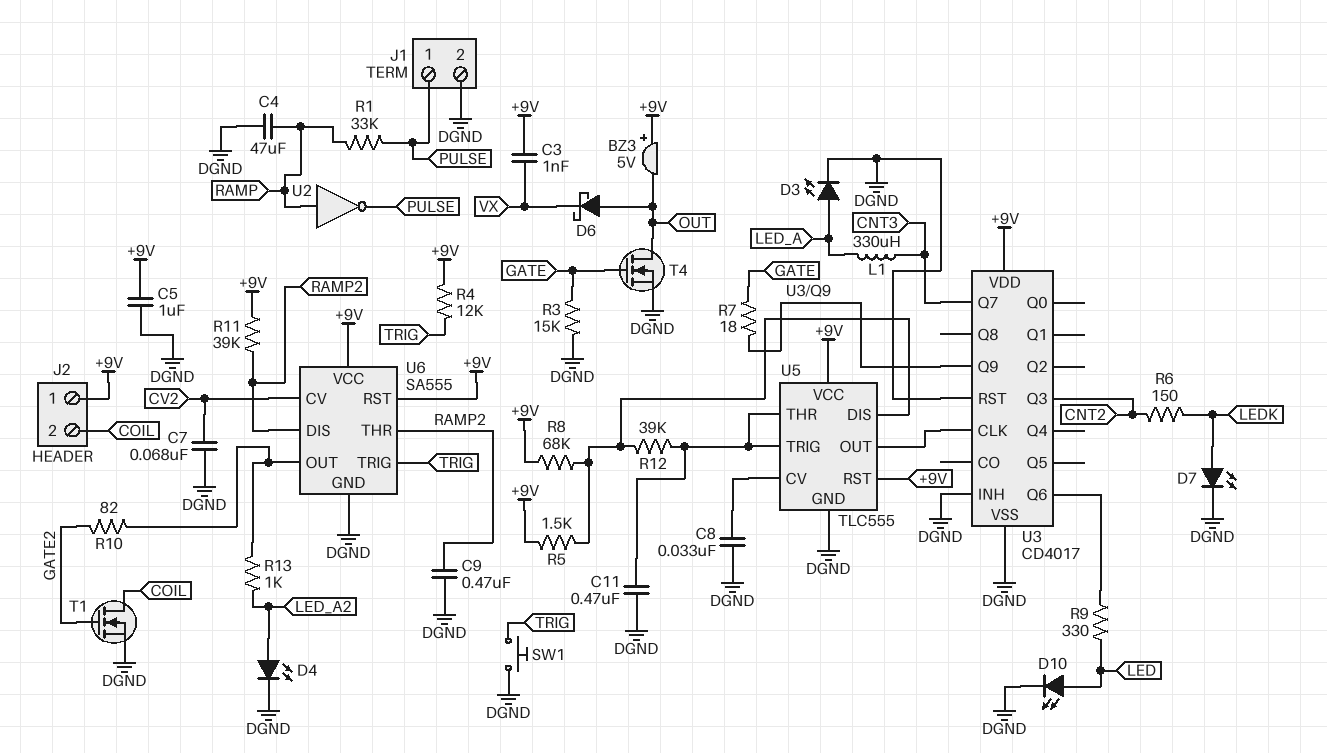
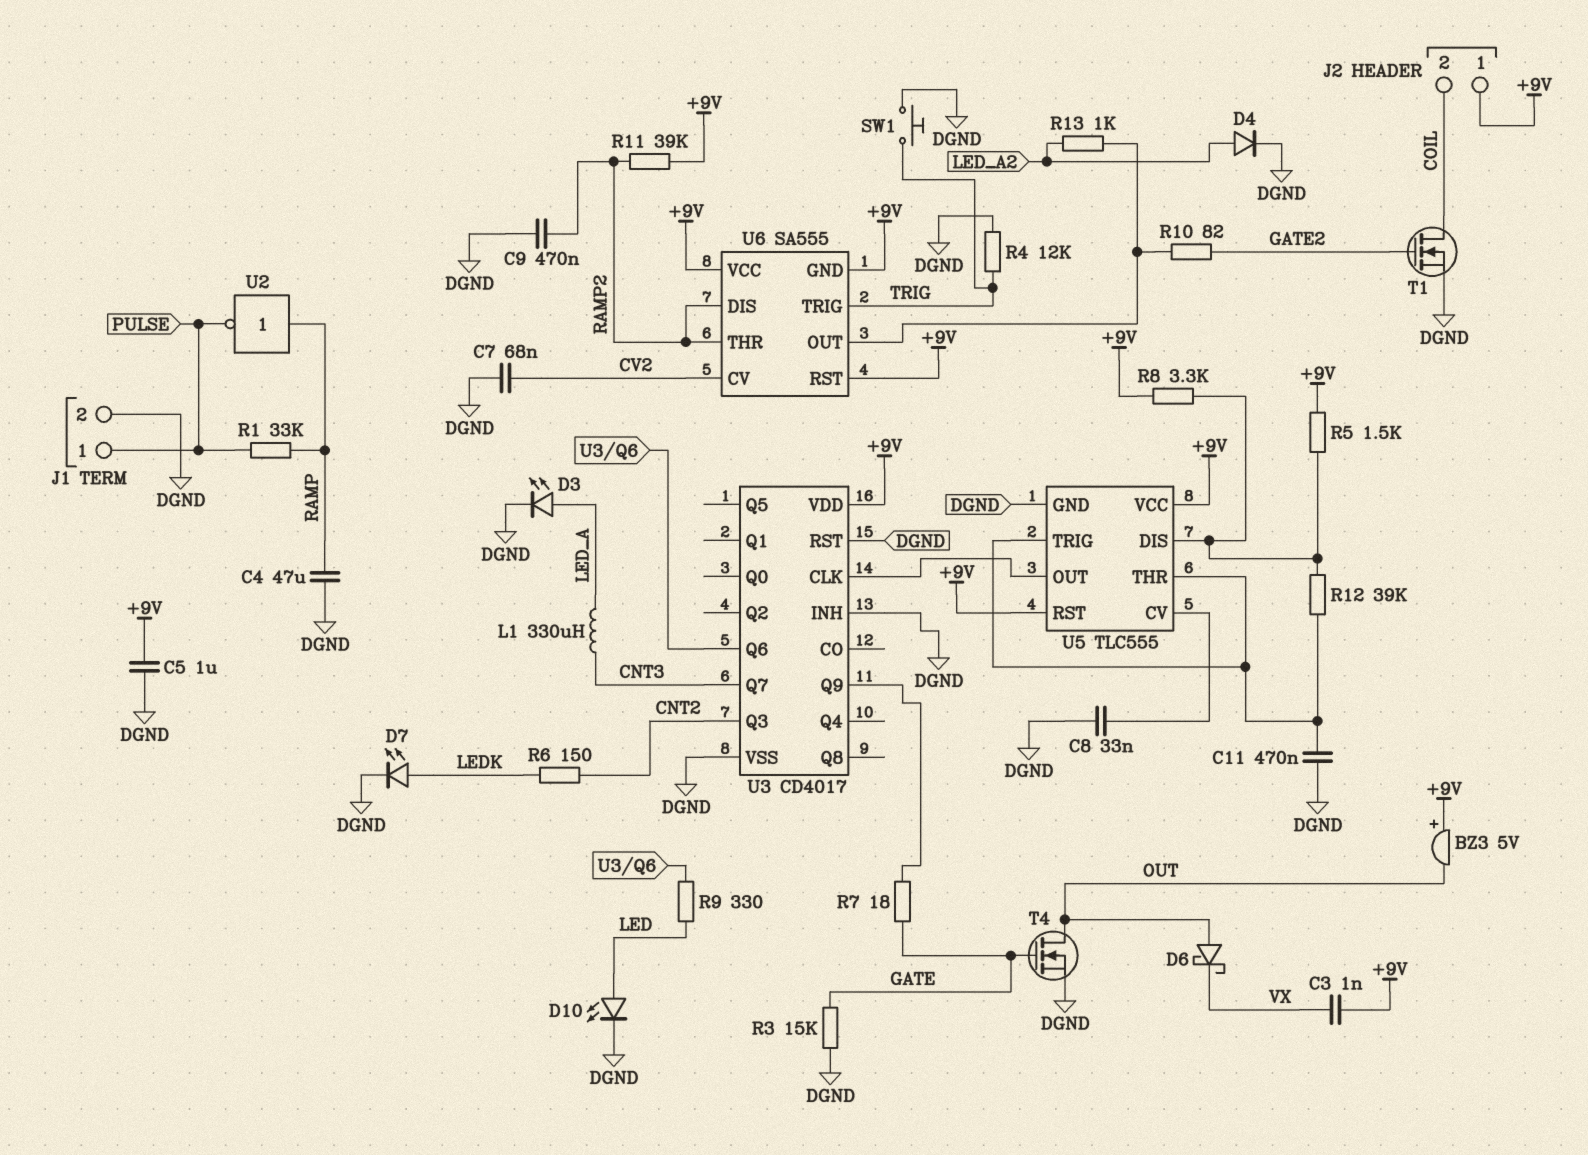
D4: LED (A LED_A2, K DGND) -> diode (A LED_A2, K DGND)
R4: 12k (+9V, TRIG) -> 12k (DGND, TRIG)
R8: 68k (+9V, U5/DIS) -> 3.3k (+9V, U5/DIS)
U6 pin GND: DGND -> +9V

